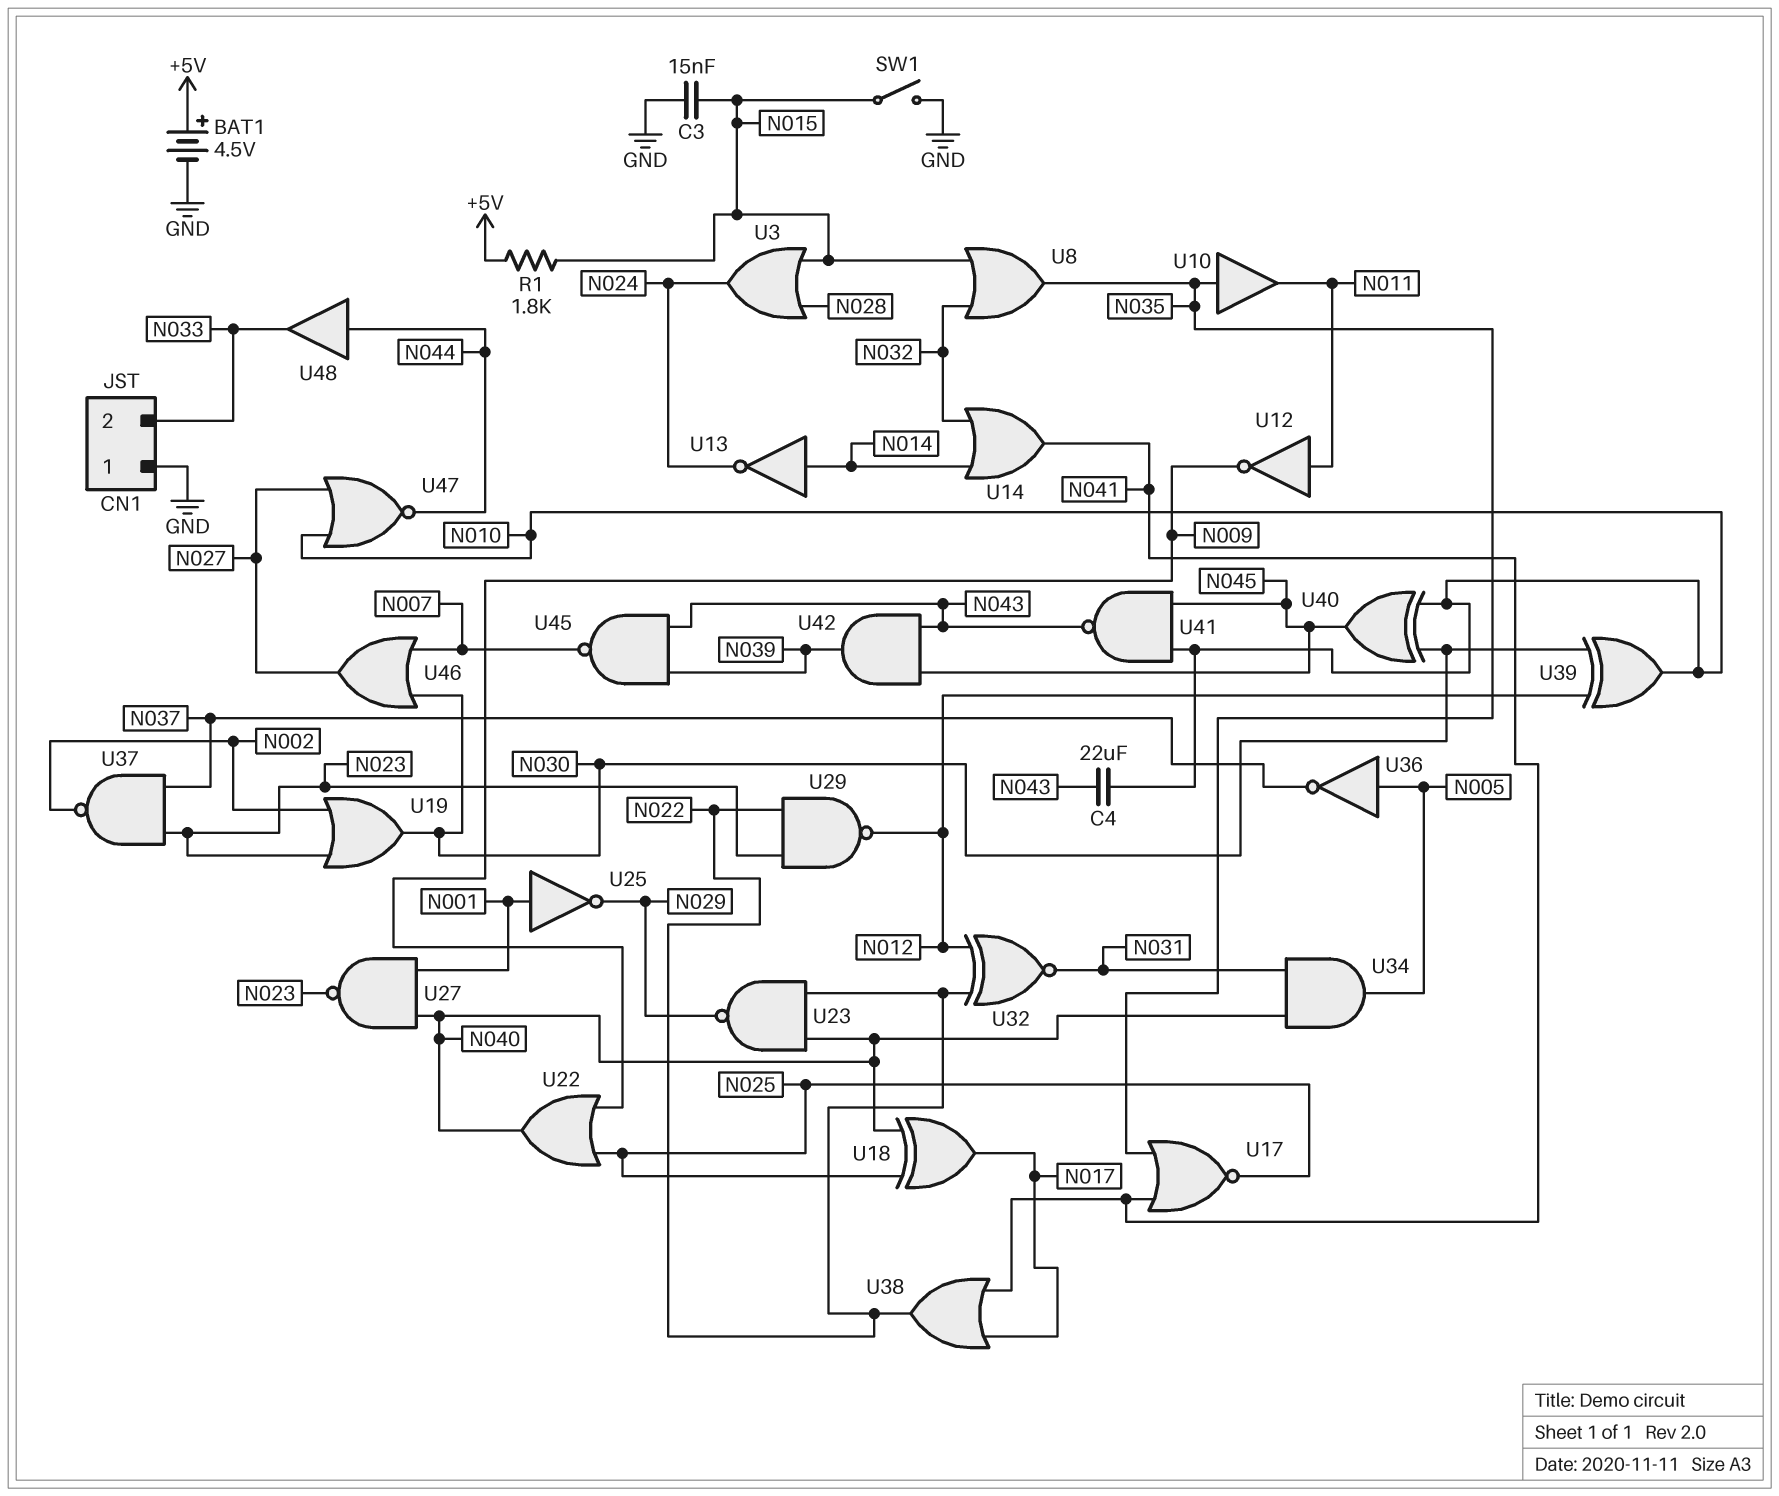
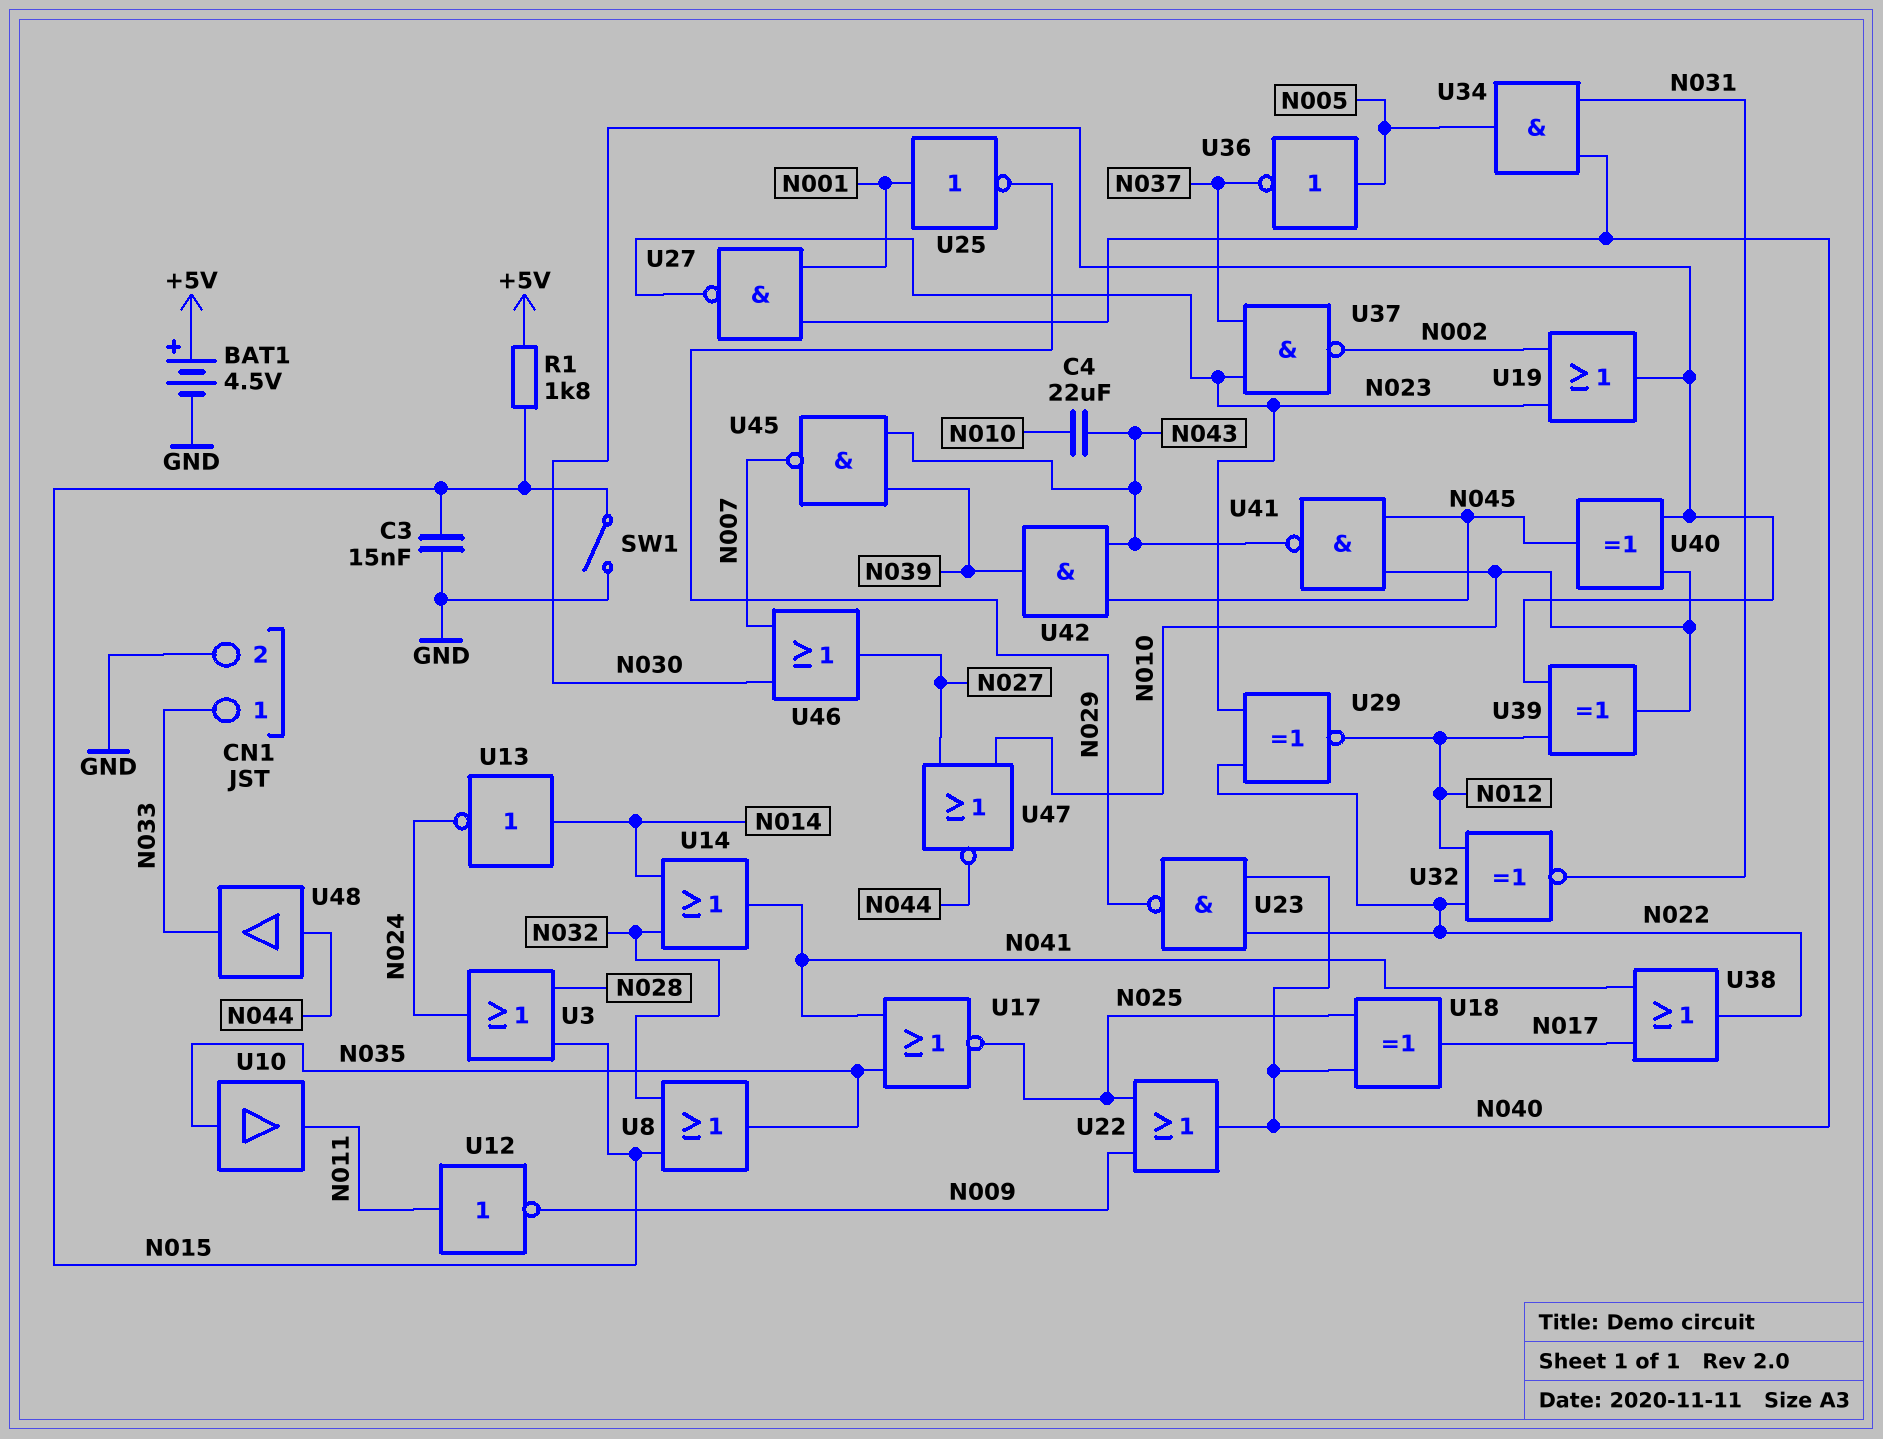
CN1 pin 1: GND -> N033
CN1 pin 2: N033 -> GND
U29: NAND (in N022, in N023, out N012) -> XNOR (in N022, in N023, out N012)

